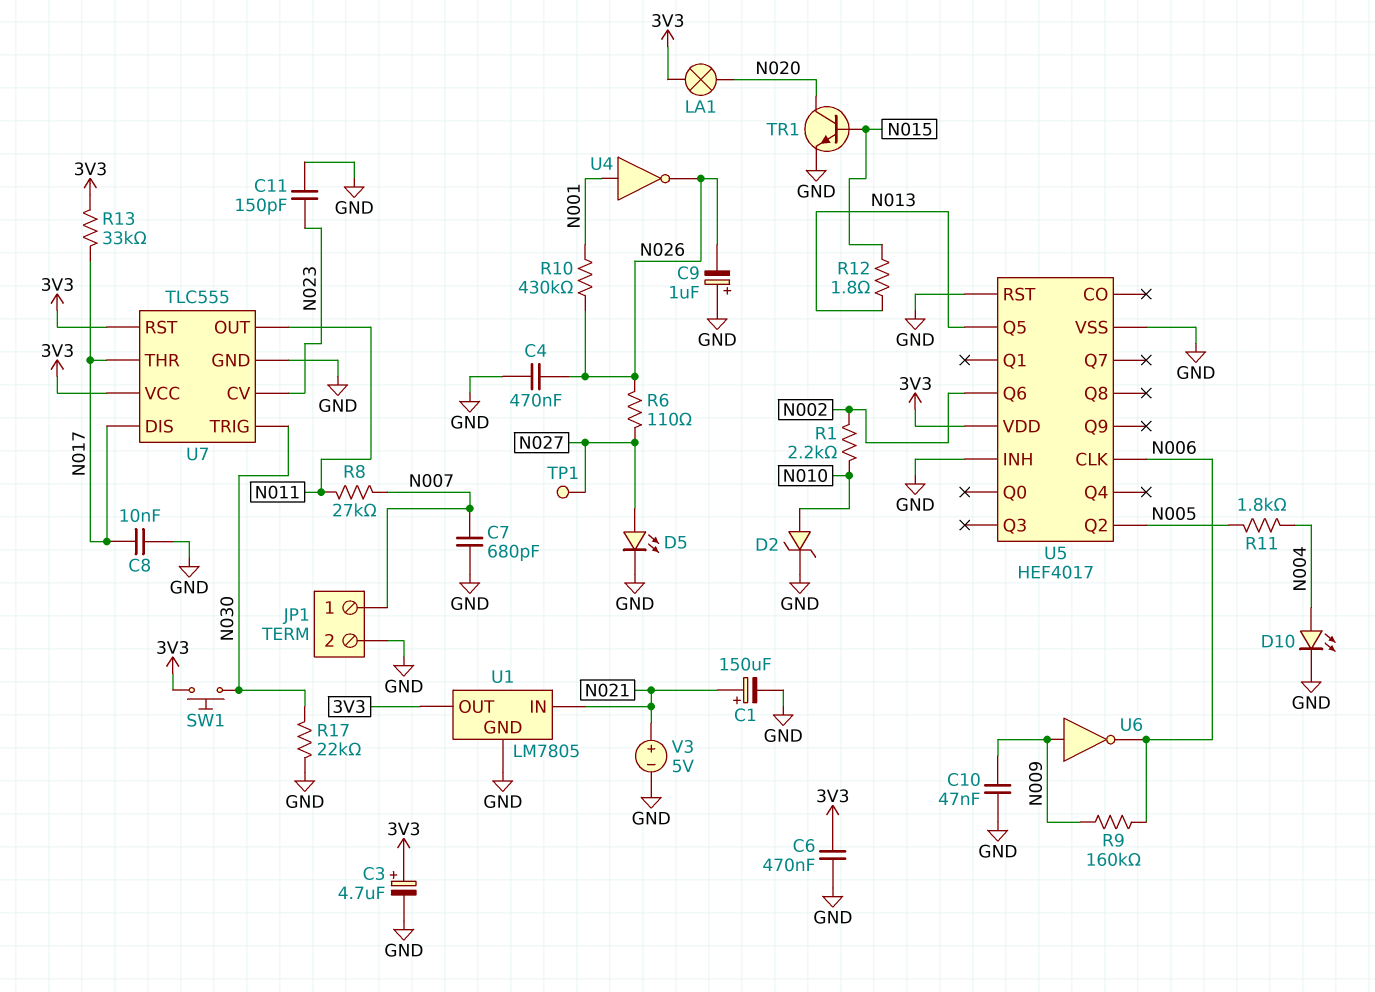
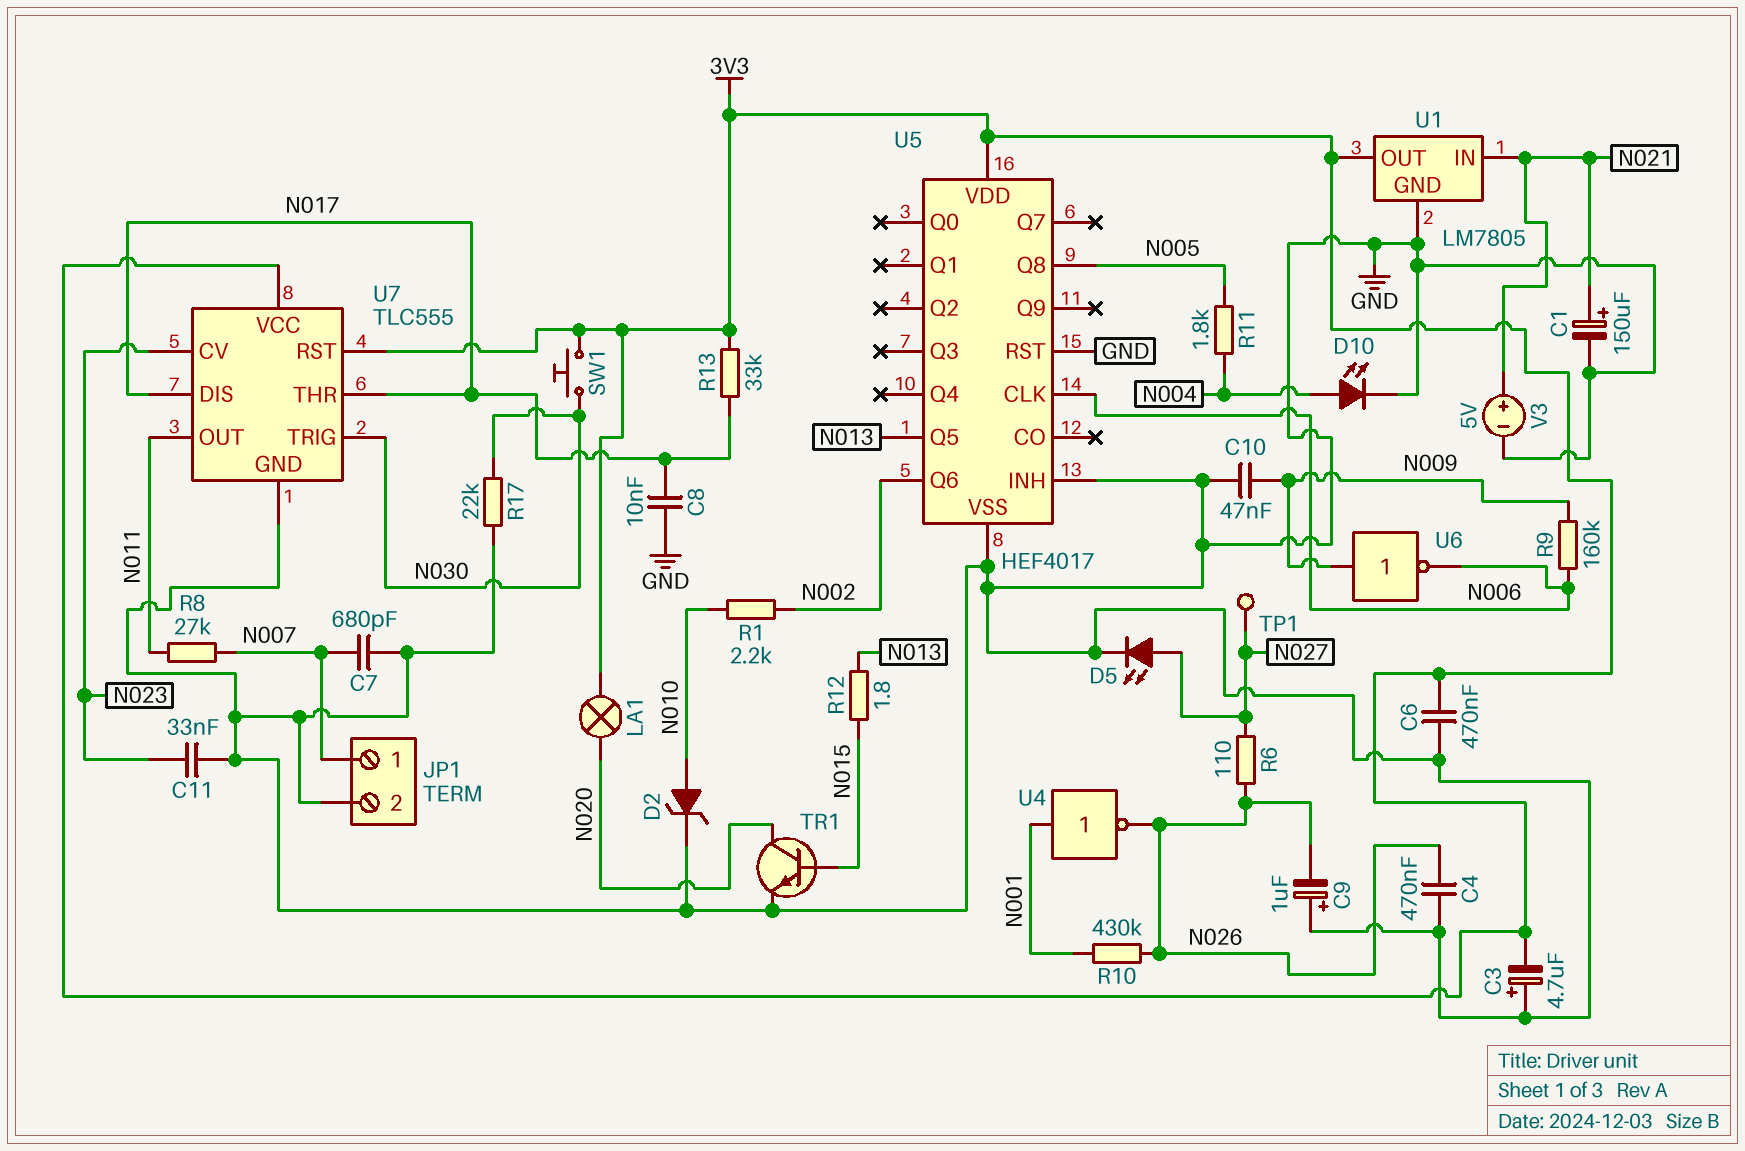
C3: 4.7uF (plus 3V3, minus GND) -> 4.7uF (plus GND, minus 3V3)
C11: 150pF (GND, N023) -> 33nF (GND, N023)
U5 pin Q2: N005 -> none
U5 pin Q8: none -> N005

